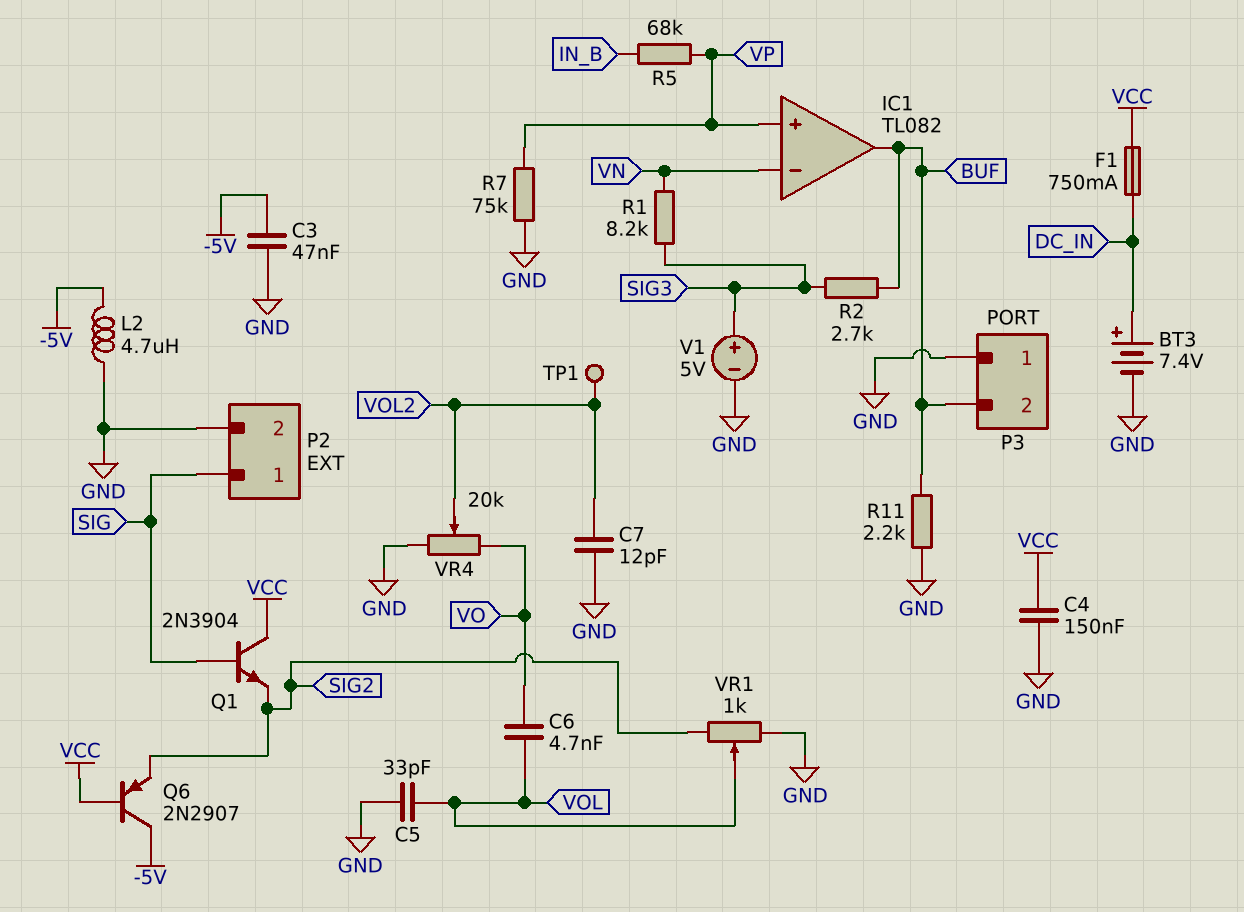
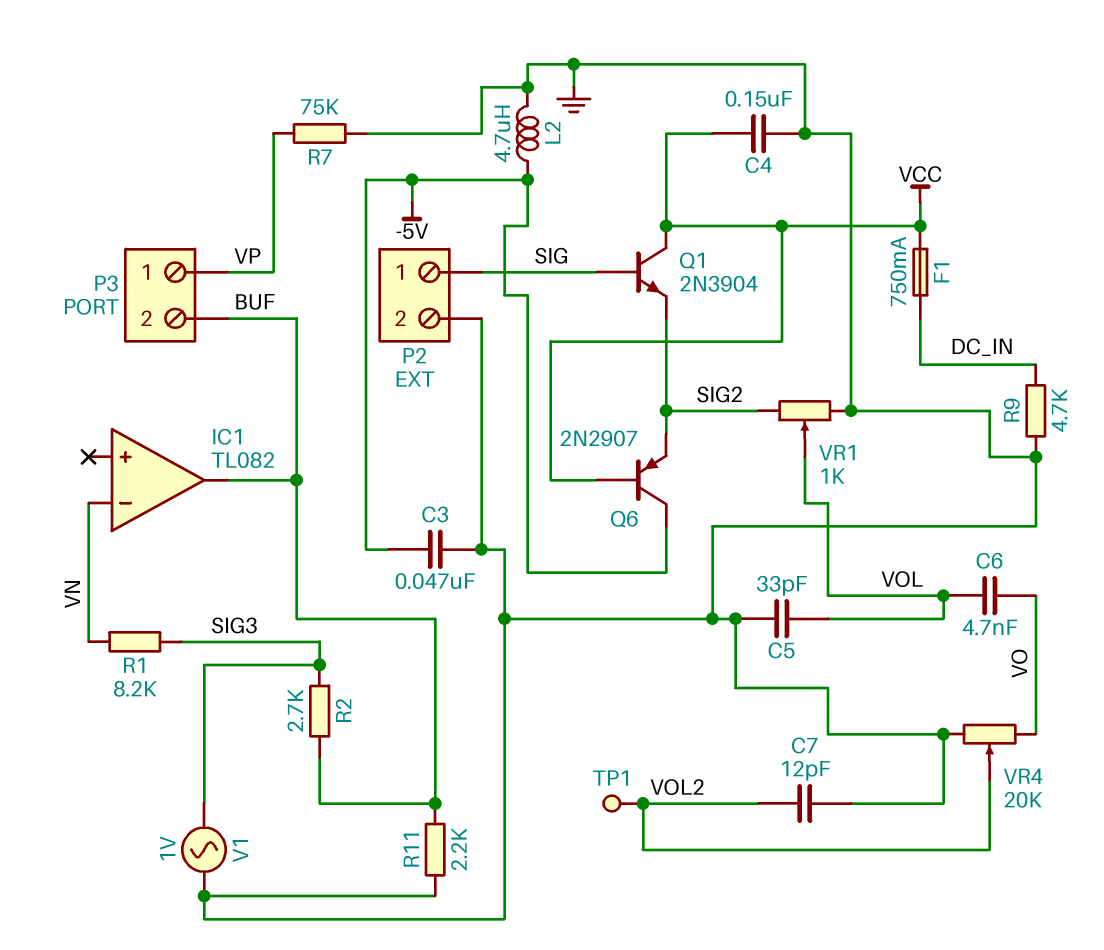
BT3: 7.4V (plus DC_IN, minus GND) -> none
IC1 pin in+: VP -> none
P3 pin 1: GND -> VP
R5: 68k (IN_B, VP) -> none
R9: none -> 4.7k (DC_IN, GND)
V1: 5V (plus SIG3, minus GND) -> AC 1V (GND, SIG3)

